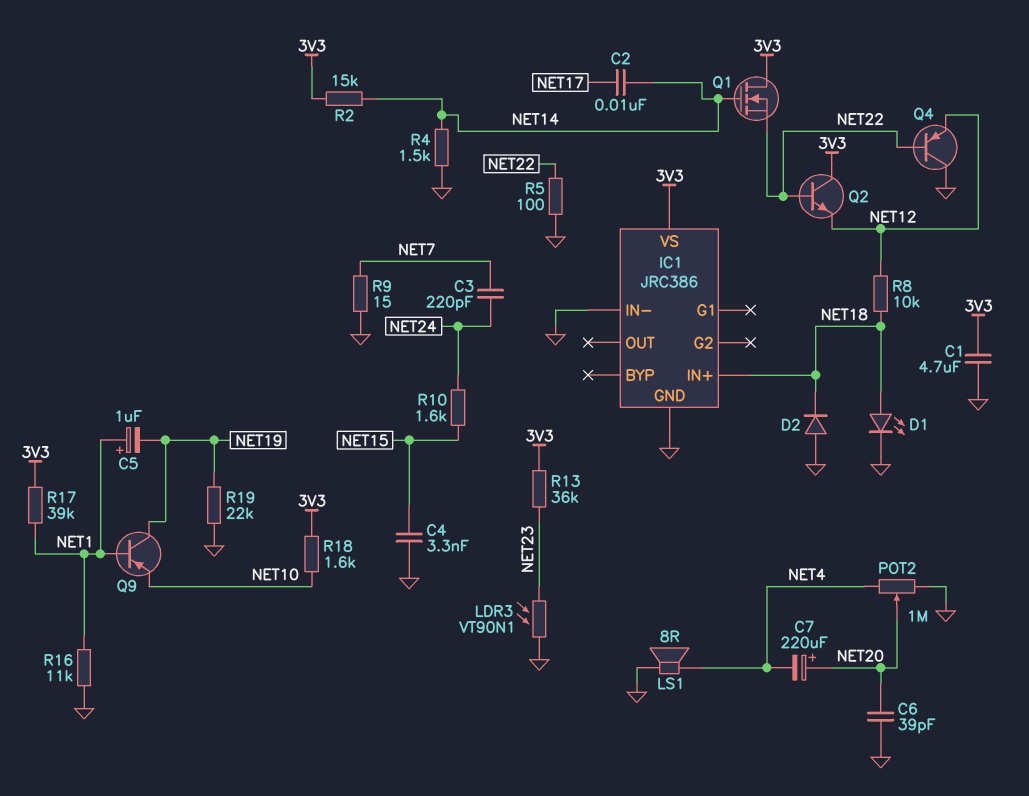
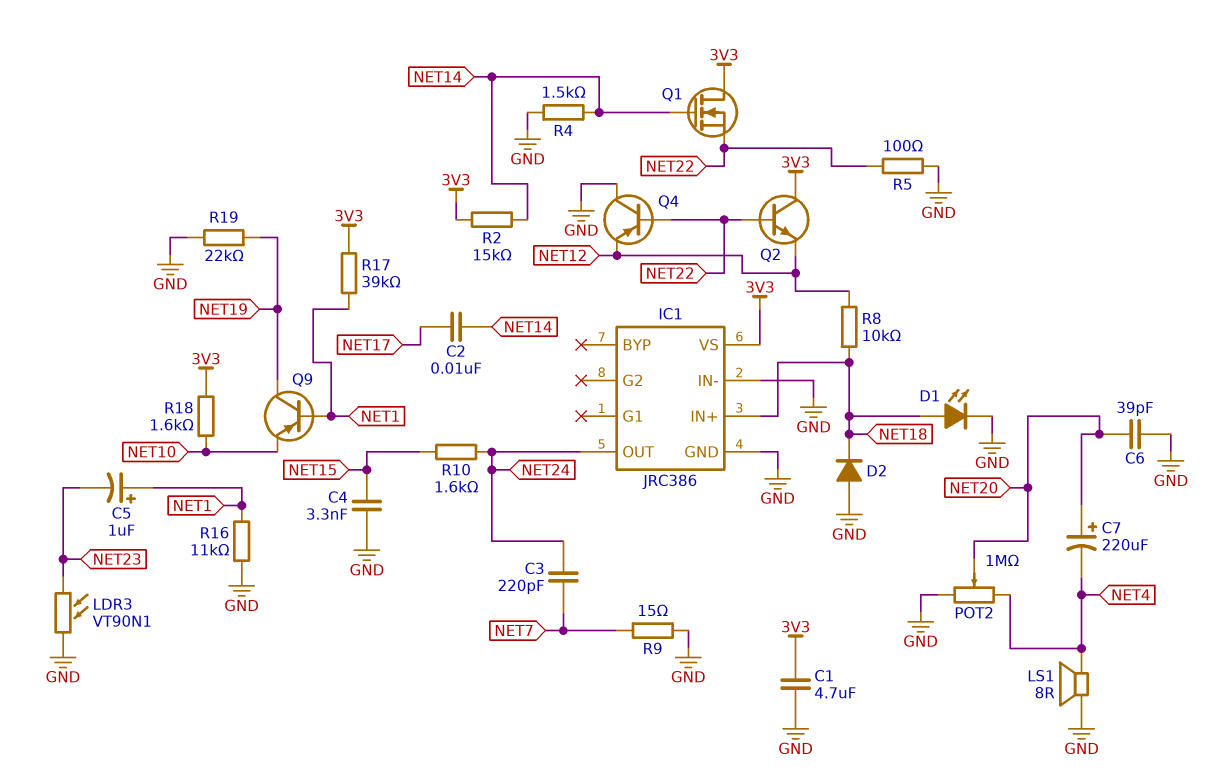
C5: 1uF (plus NET1, minus NET19) -> 1uF (plus NET1, minus NET23)
IC1 pin OUT: none -> NET24
R13: 36k (3V3, NET23) -> none

